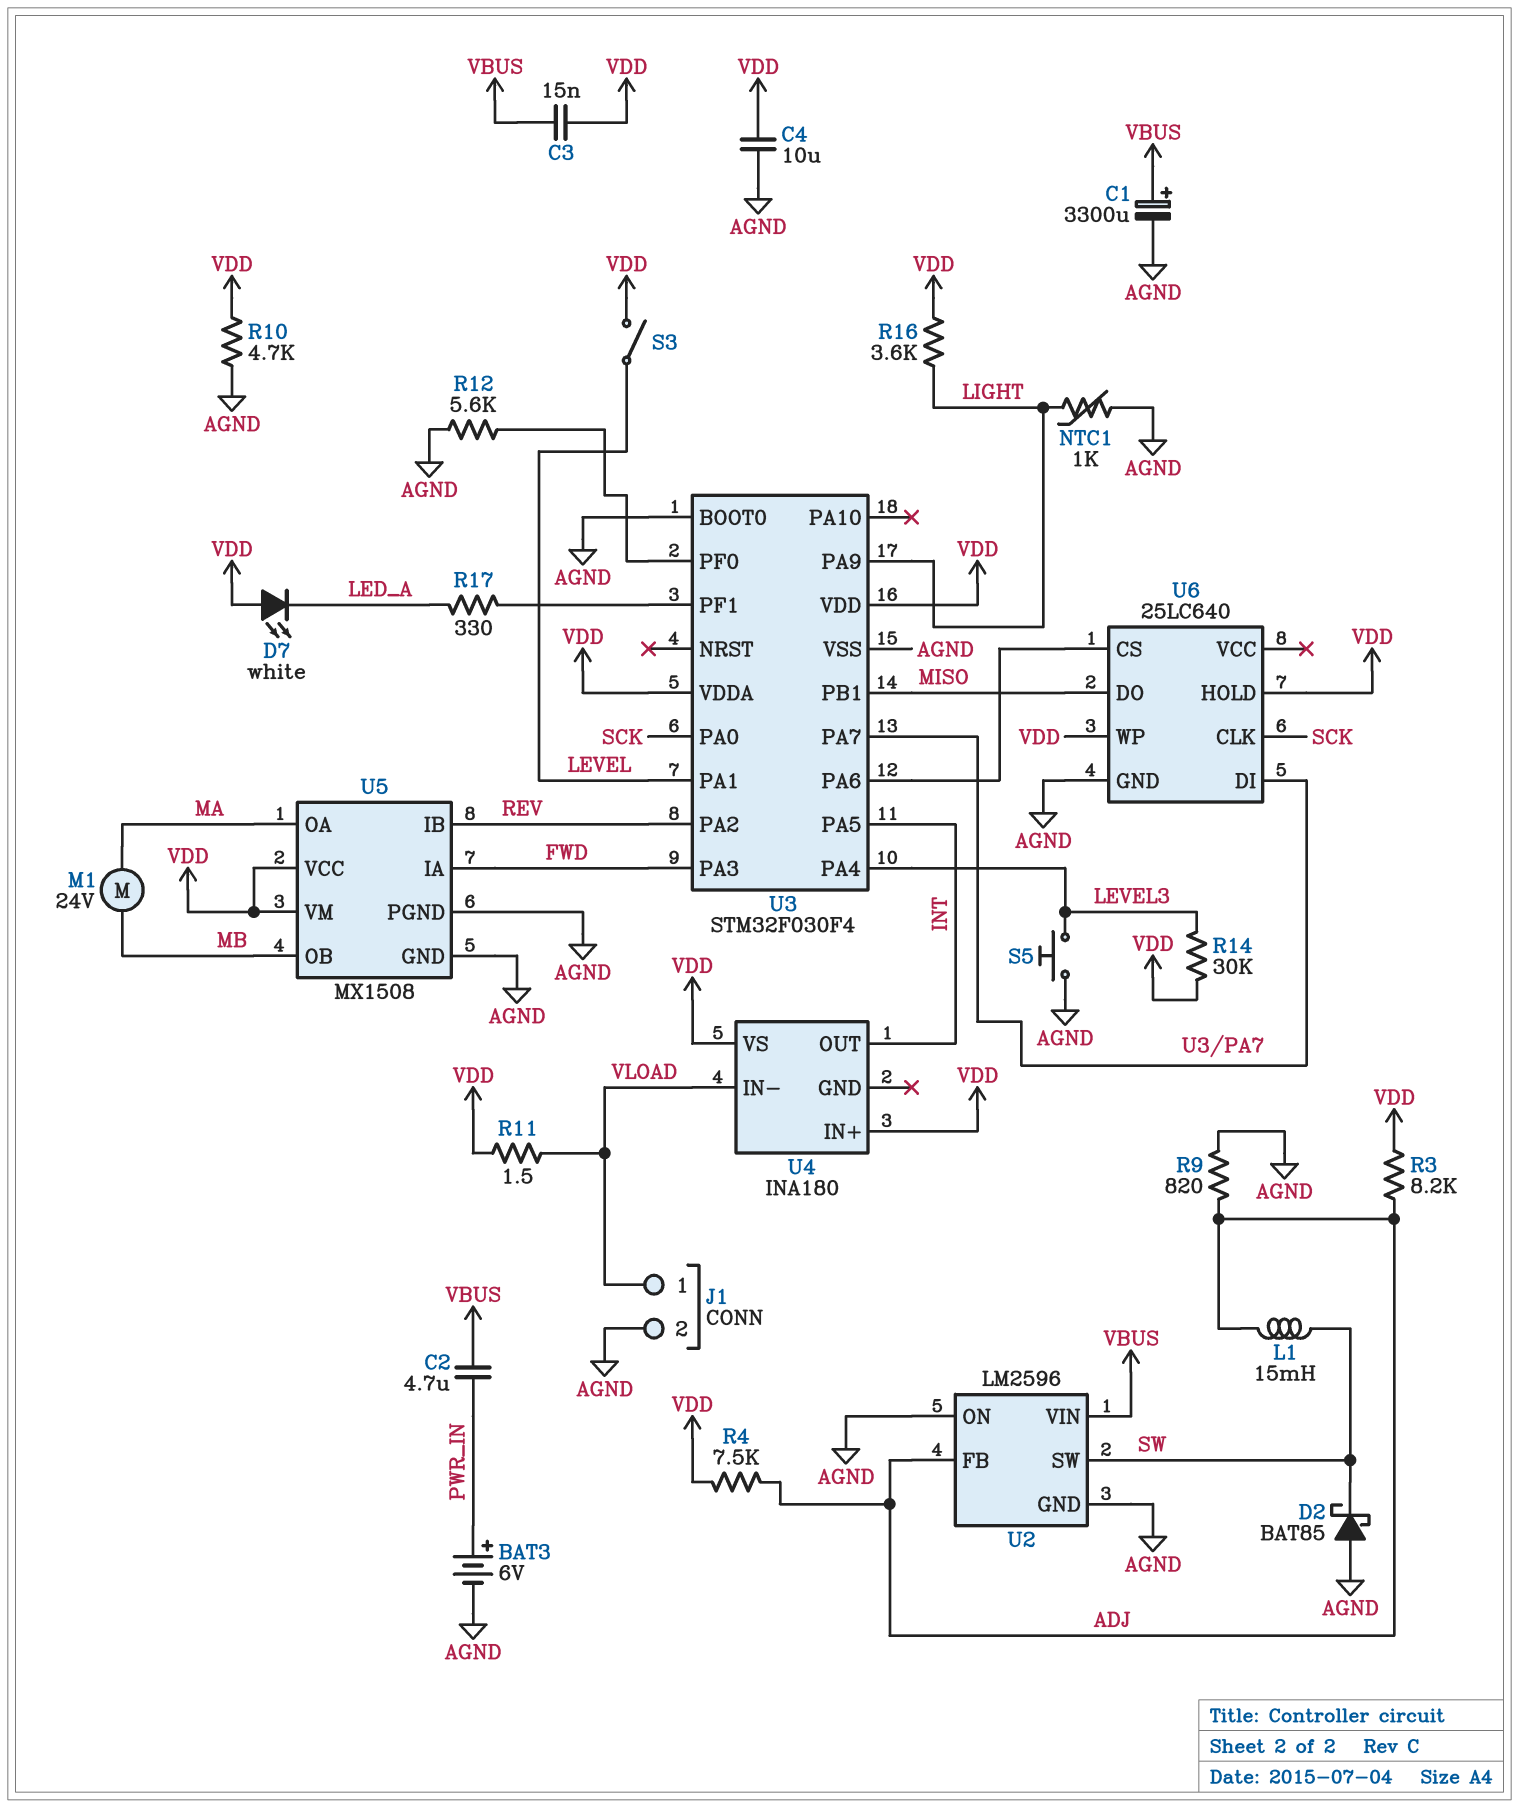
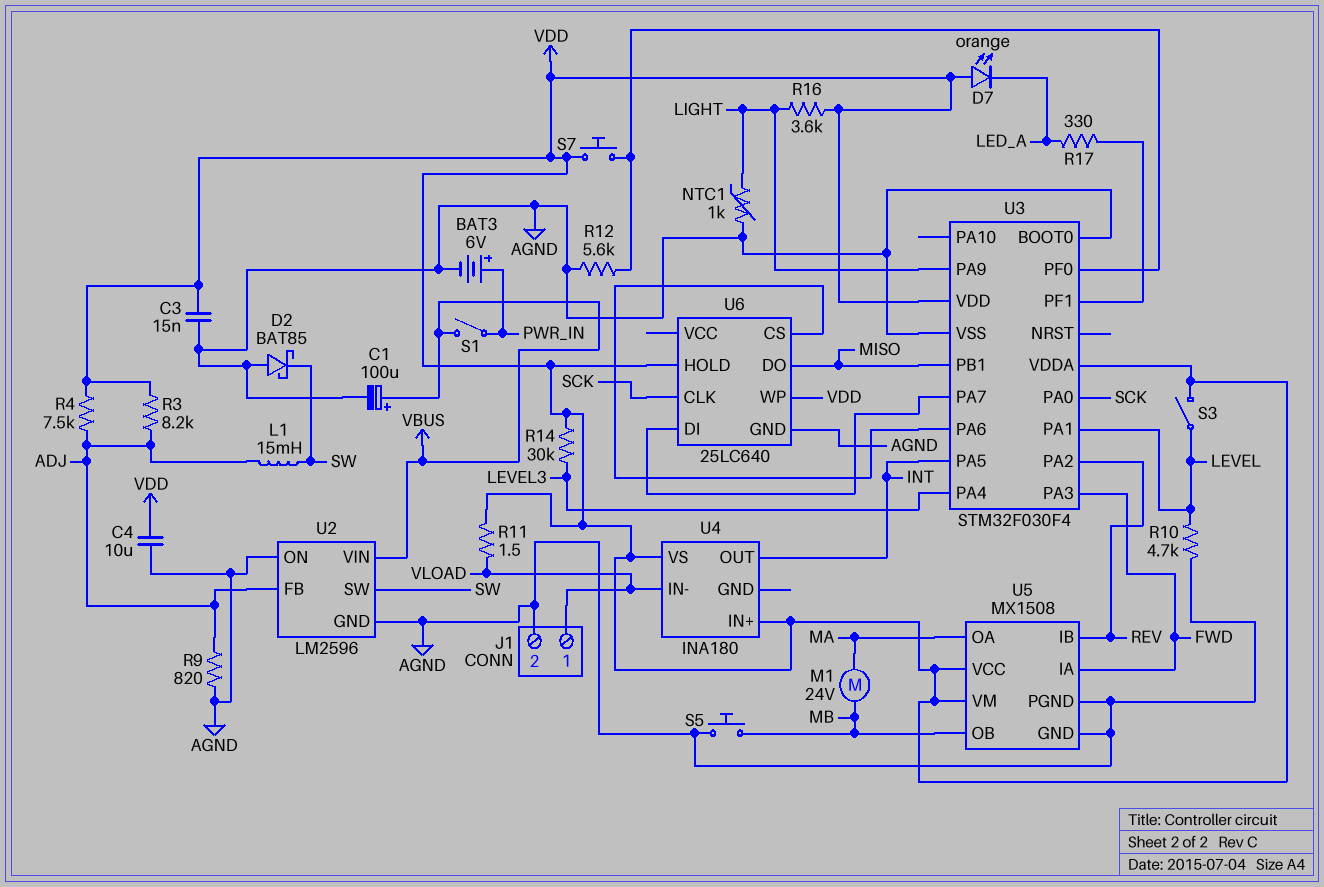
C1: 3300uF (plus VBUS, minus AGND) -> 100uF (plus VBUS, minus AGND)
C2: 4.7uF (PWR_IN, VBUS) -> none
C3: 15nF (VBUS, VDD) -> 15nF (AGND, VDD)
D7: LED white (A VDD, K LED_A) -> LED orange (A VDD, K LED_A)
R10: 4.7k (AGND, VDD) -> 4.7k (AGND, LEVEL)
S1: none -> switch (PWR_IN, VBUS)
S5: button (AGND, LEVEL3) -> button (AGND, MB)
S7: none -> button (U3/PF0, VDD)

